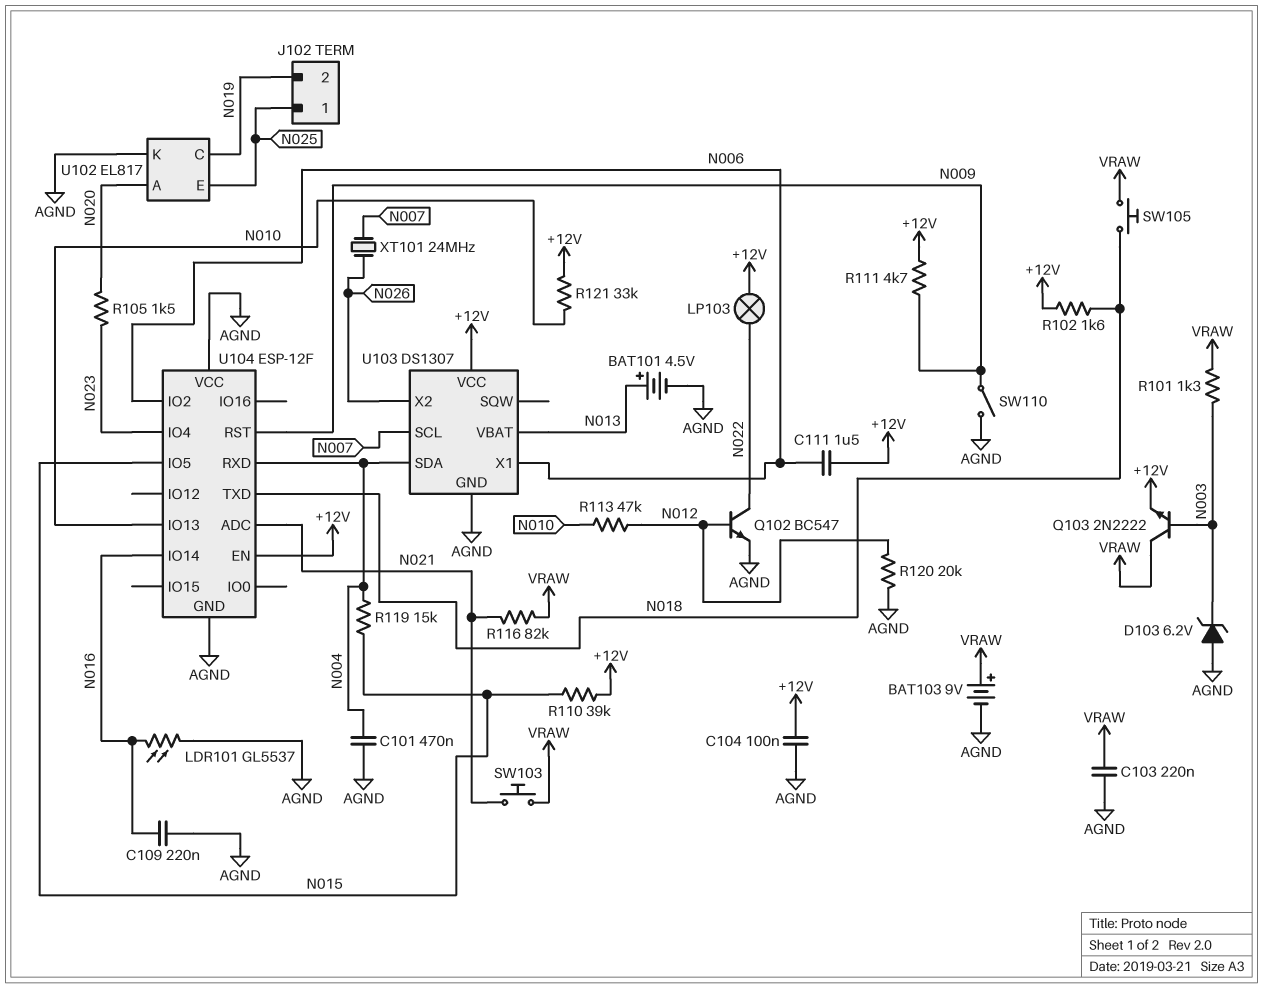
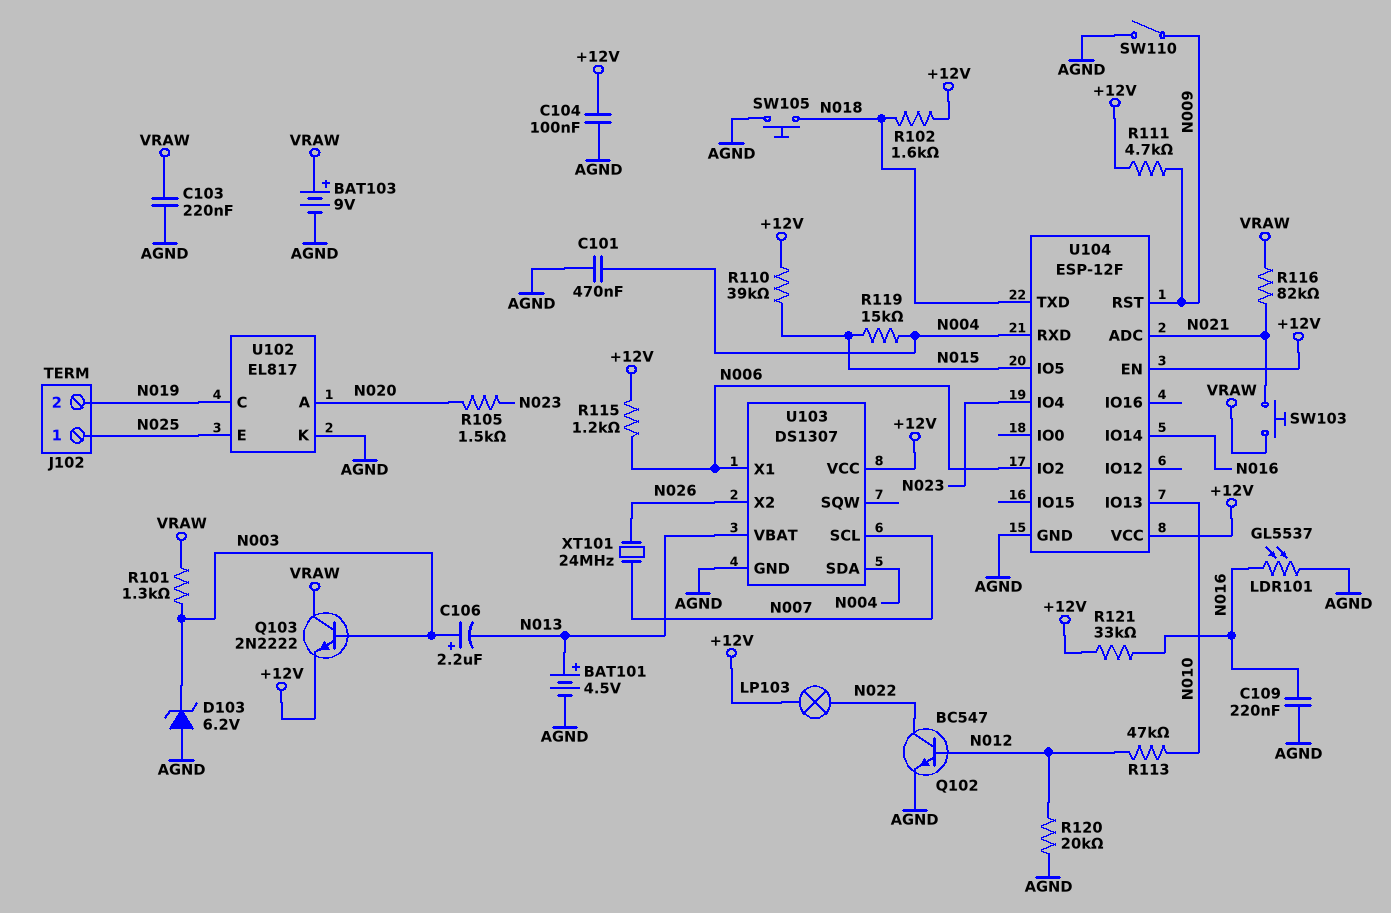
C106: none -> 2.2uF (plus N003, minus N013)
C111: 1.5uF (+12V, N006) -> none
R115: none -> 1.2k (+12V, N006)
R121: 33k (+12V, N010) -> 33k (+12V, N016)
SW105: button (N018, VRAW) -> button (AGND, N018)
U104 pin VCC: AGND -> +12V

